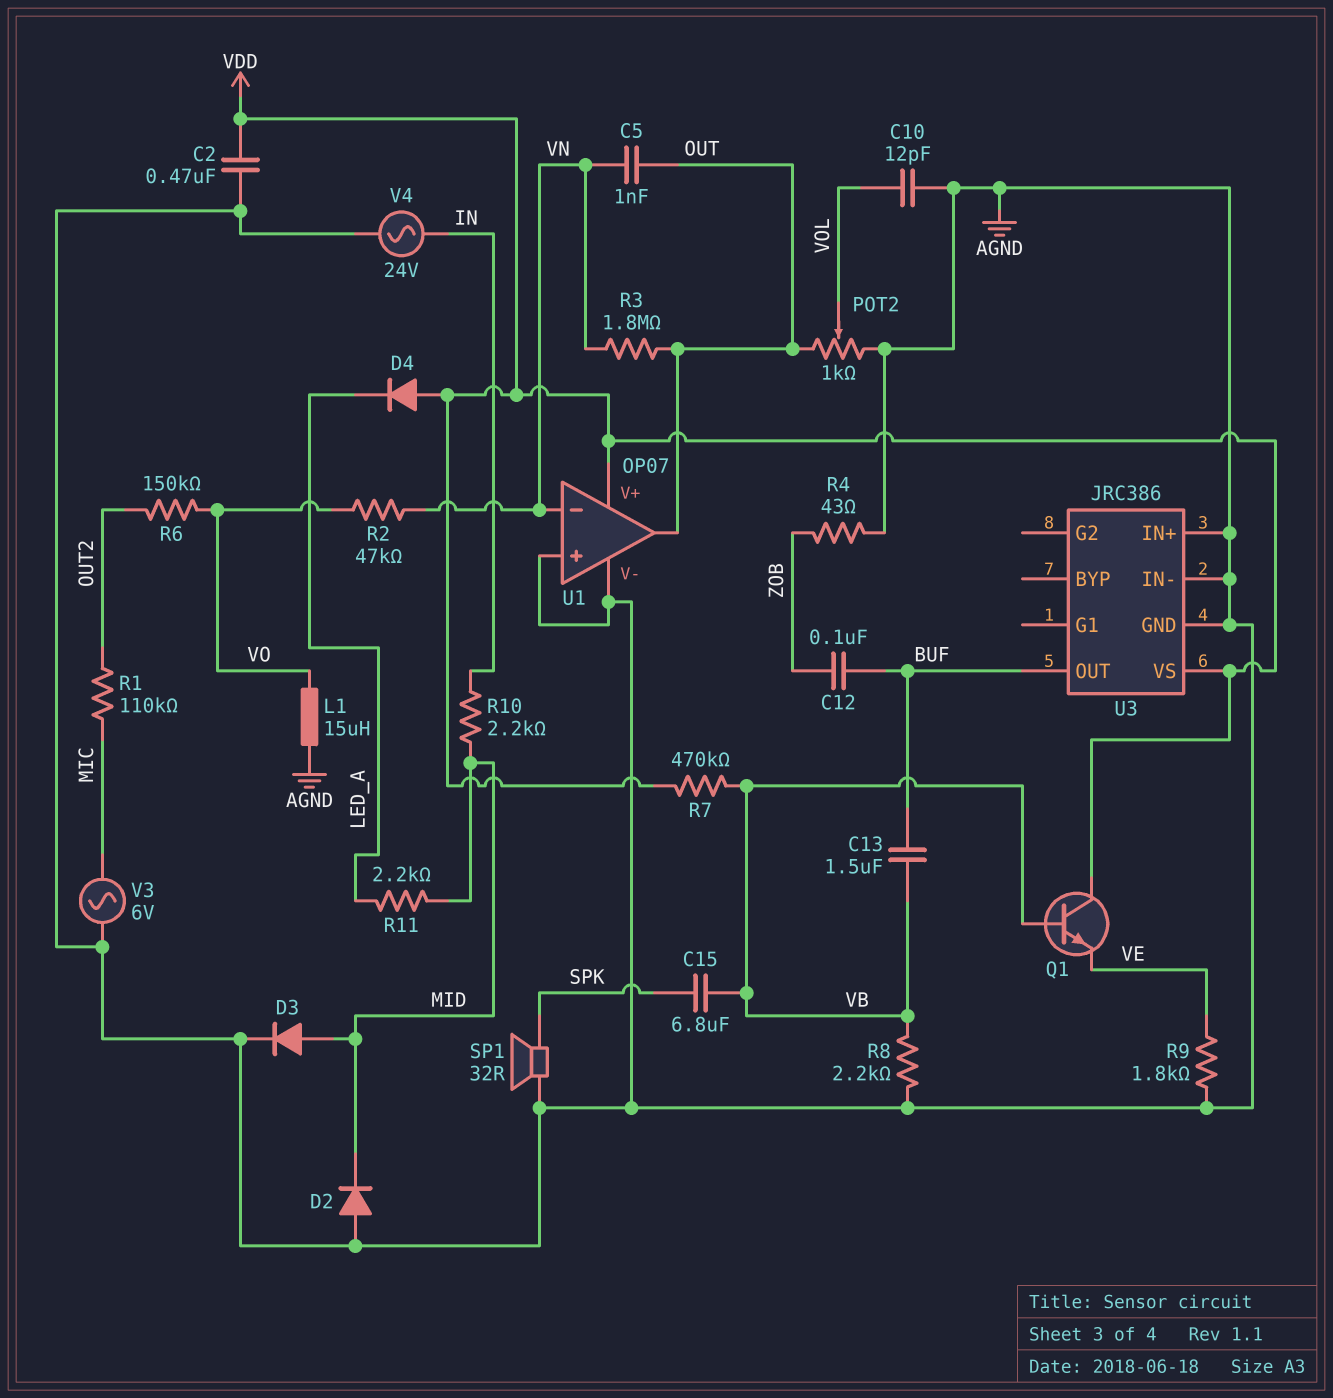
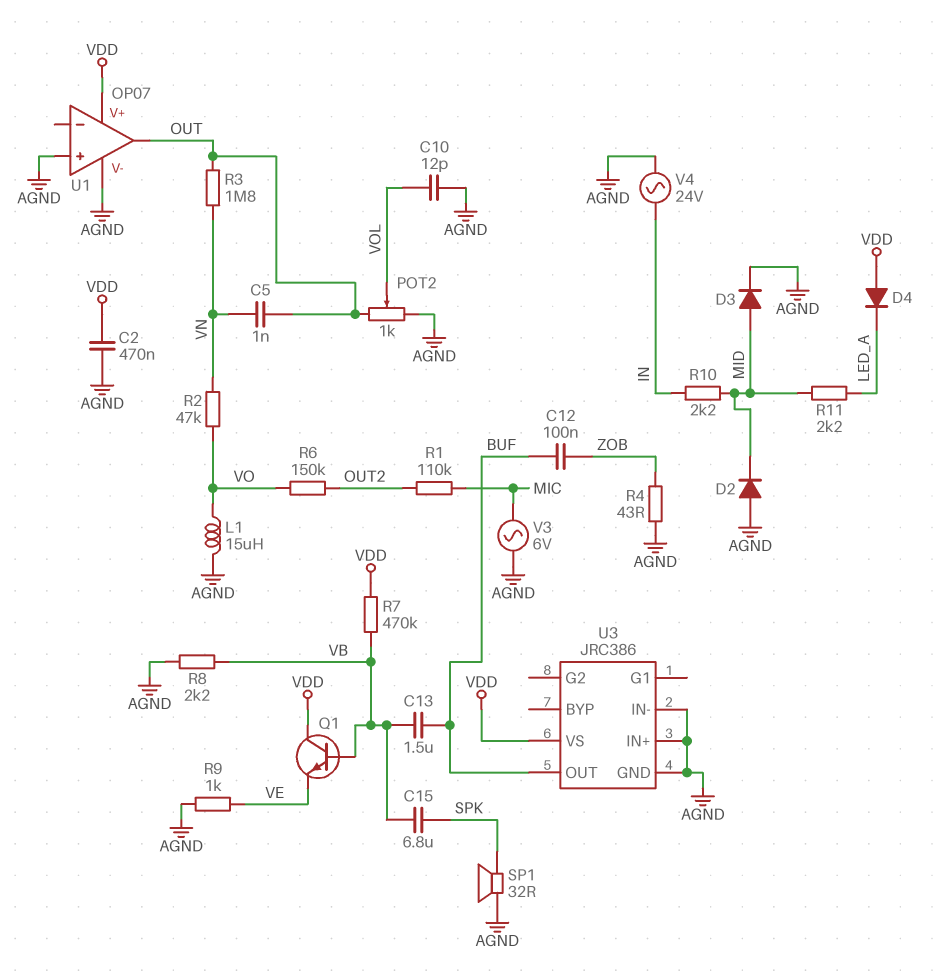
R9: 1.8k (AGND, VE) -> 1k (AGND, VE)
U1 pin in-: VN -> none

